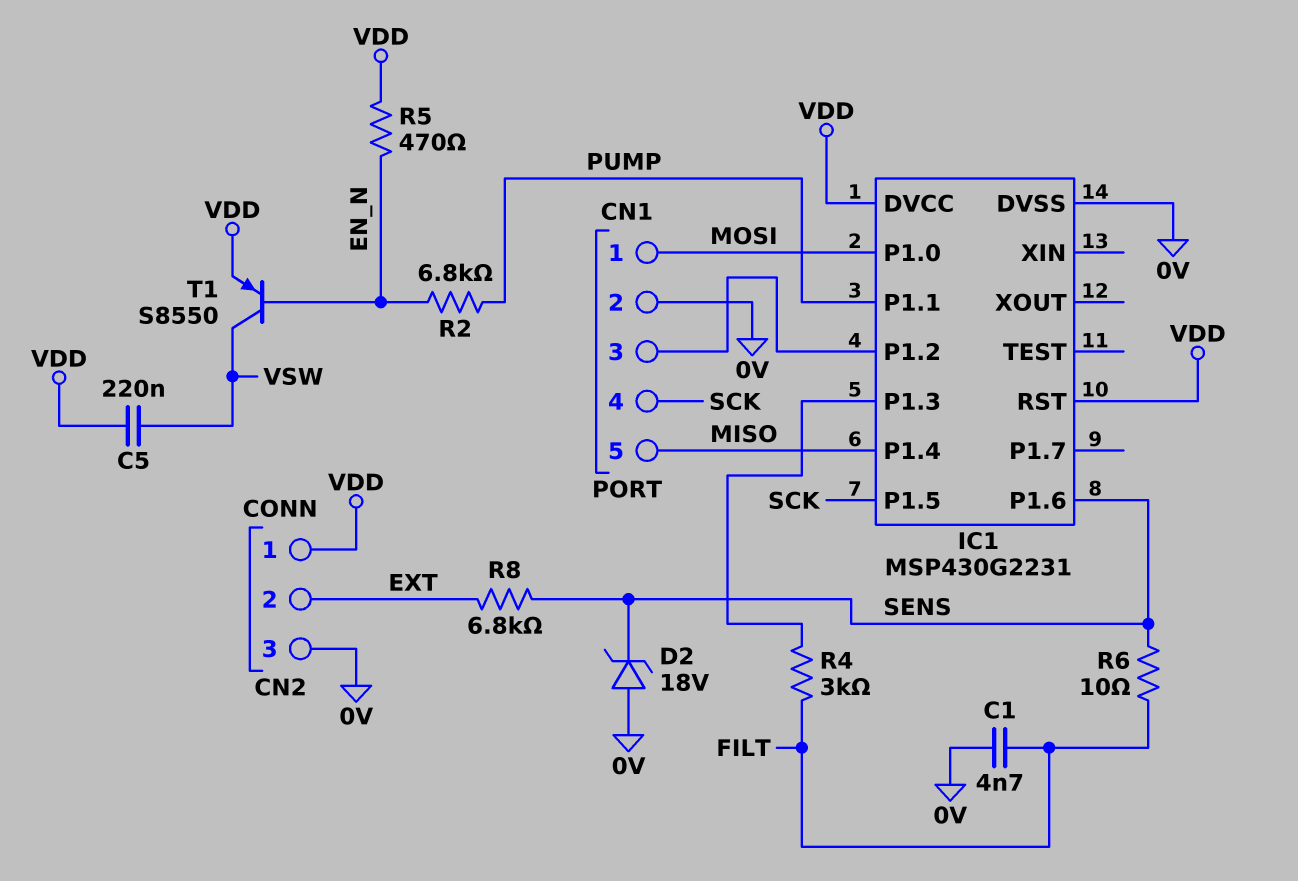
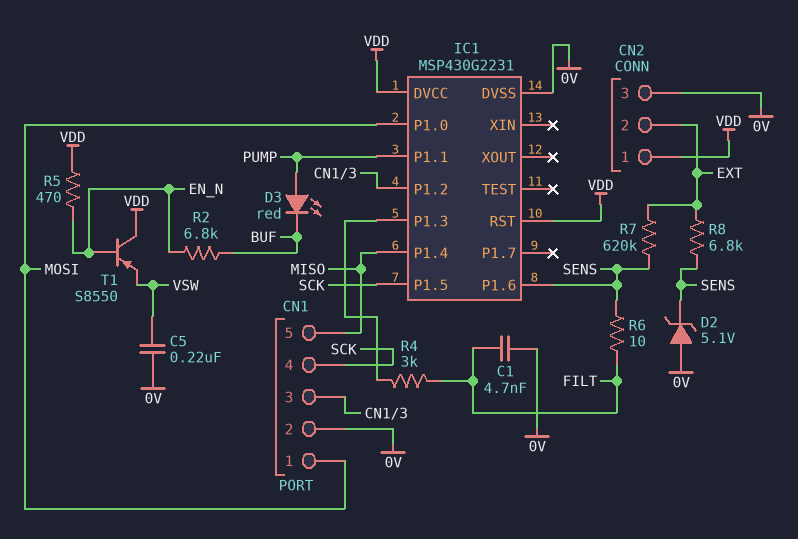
C5: 220nF (VDD, VSW) -> 220nF (0V, VSW)
D2: zener 18V (A 0V, K SENS) -> zener 5.1V (A 0V, K SENS)
D3: none -> LED red (A PUMP, K BUF)
R2: 6.8k (EN_N, PUMP) -> 6.8k (BUF, EN_N)
R7: none -> 620k (EXT, SENS)
T1: PNP S8550 (B EN_N, C VSW, E VDD) -> PNP S8550 (B EN_N, C VDD, E VSW)

